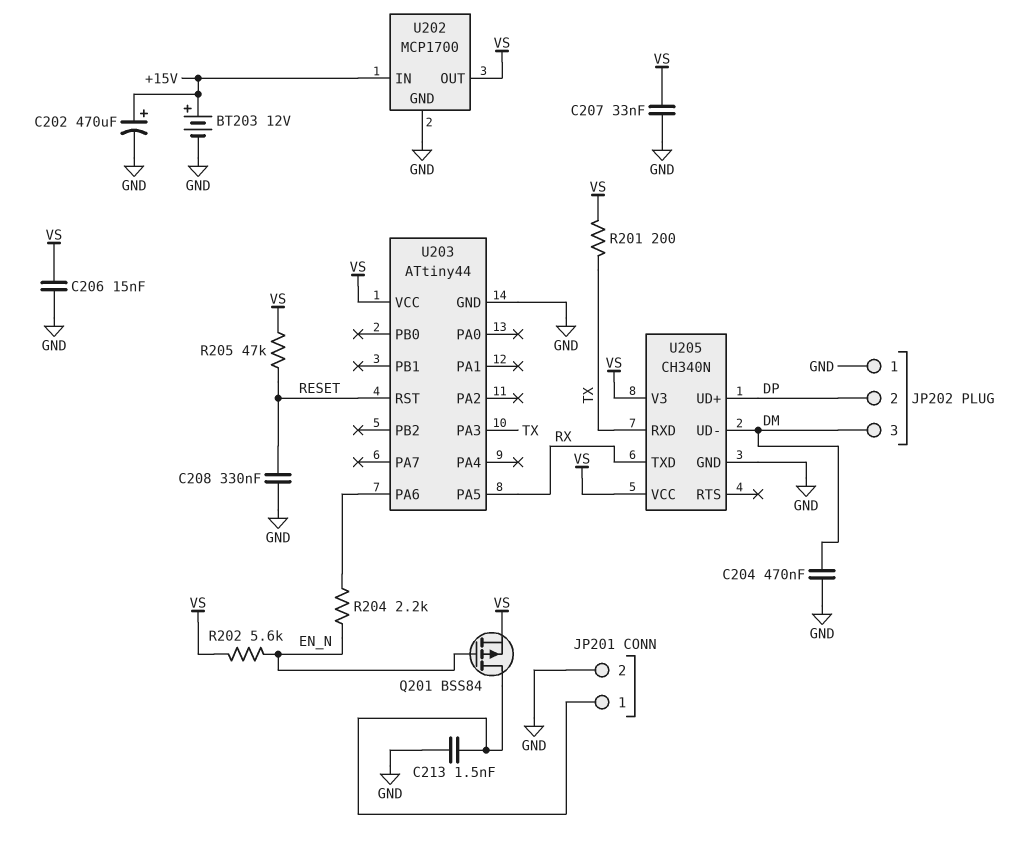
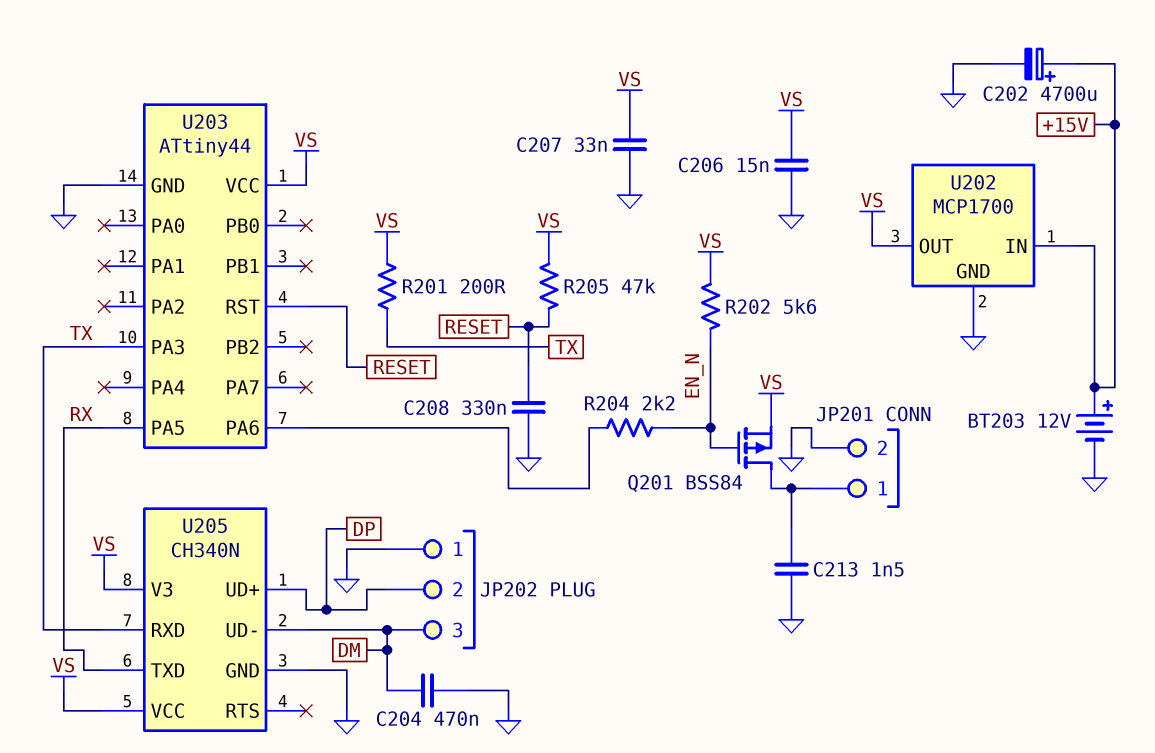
C202: 470uF (plus +15V, minus GND) -> 4700uF (plus +15V, minus GND)

